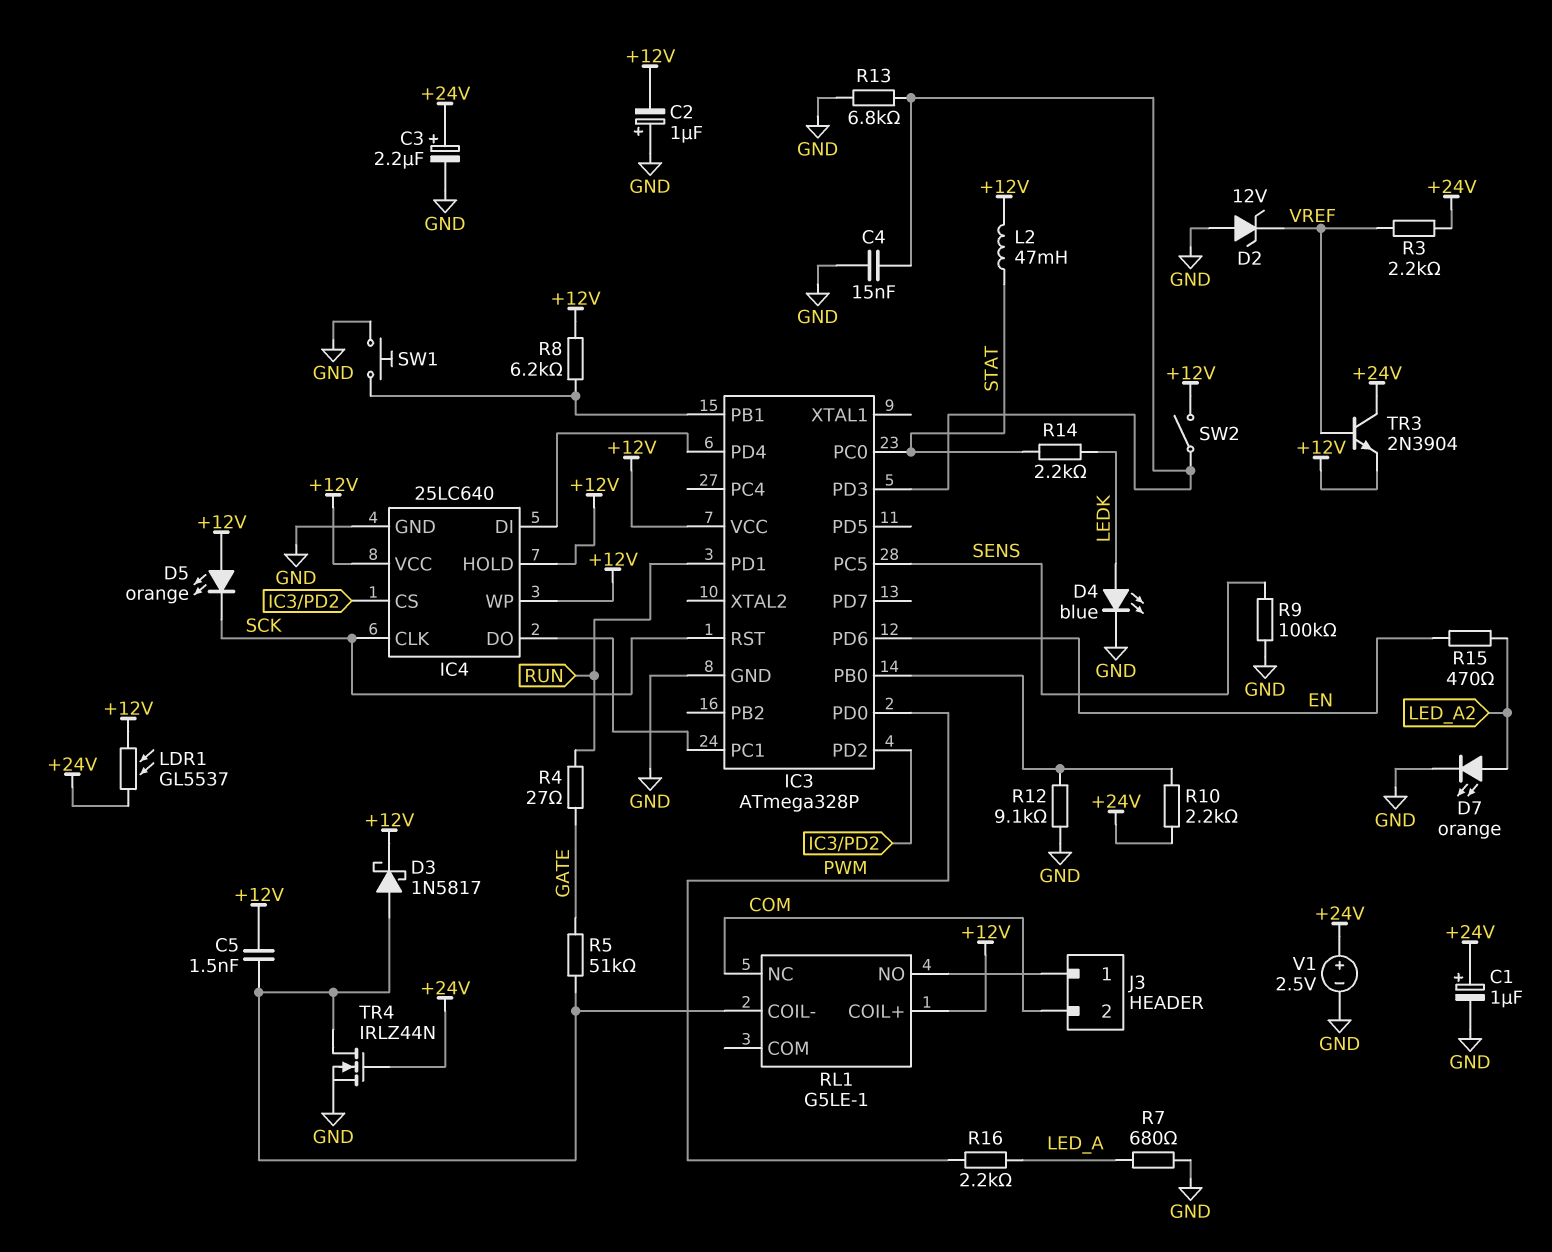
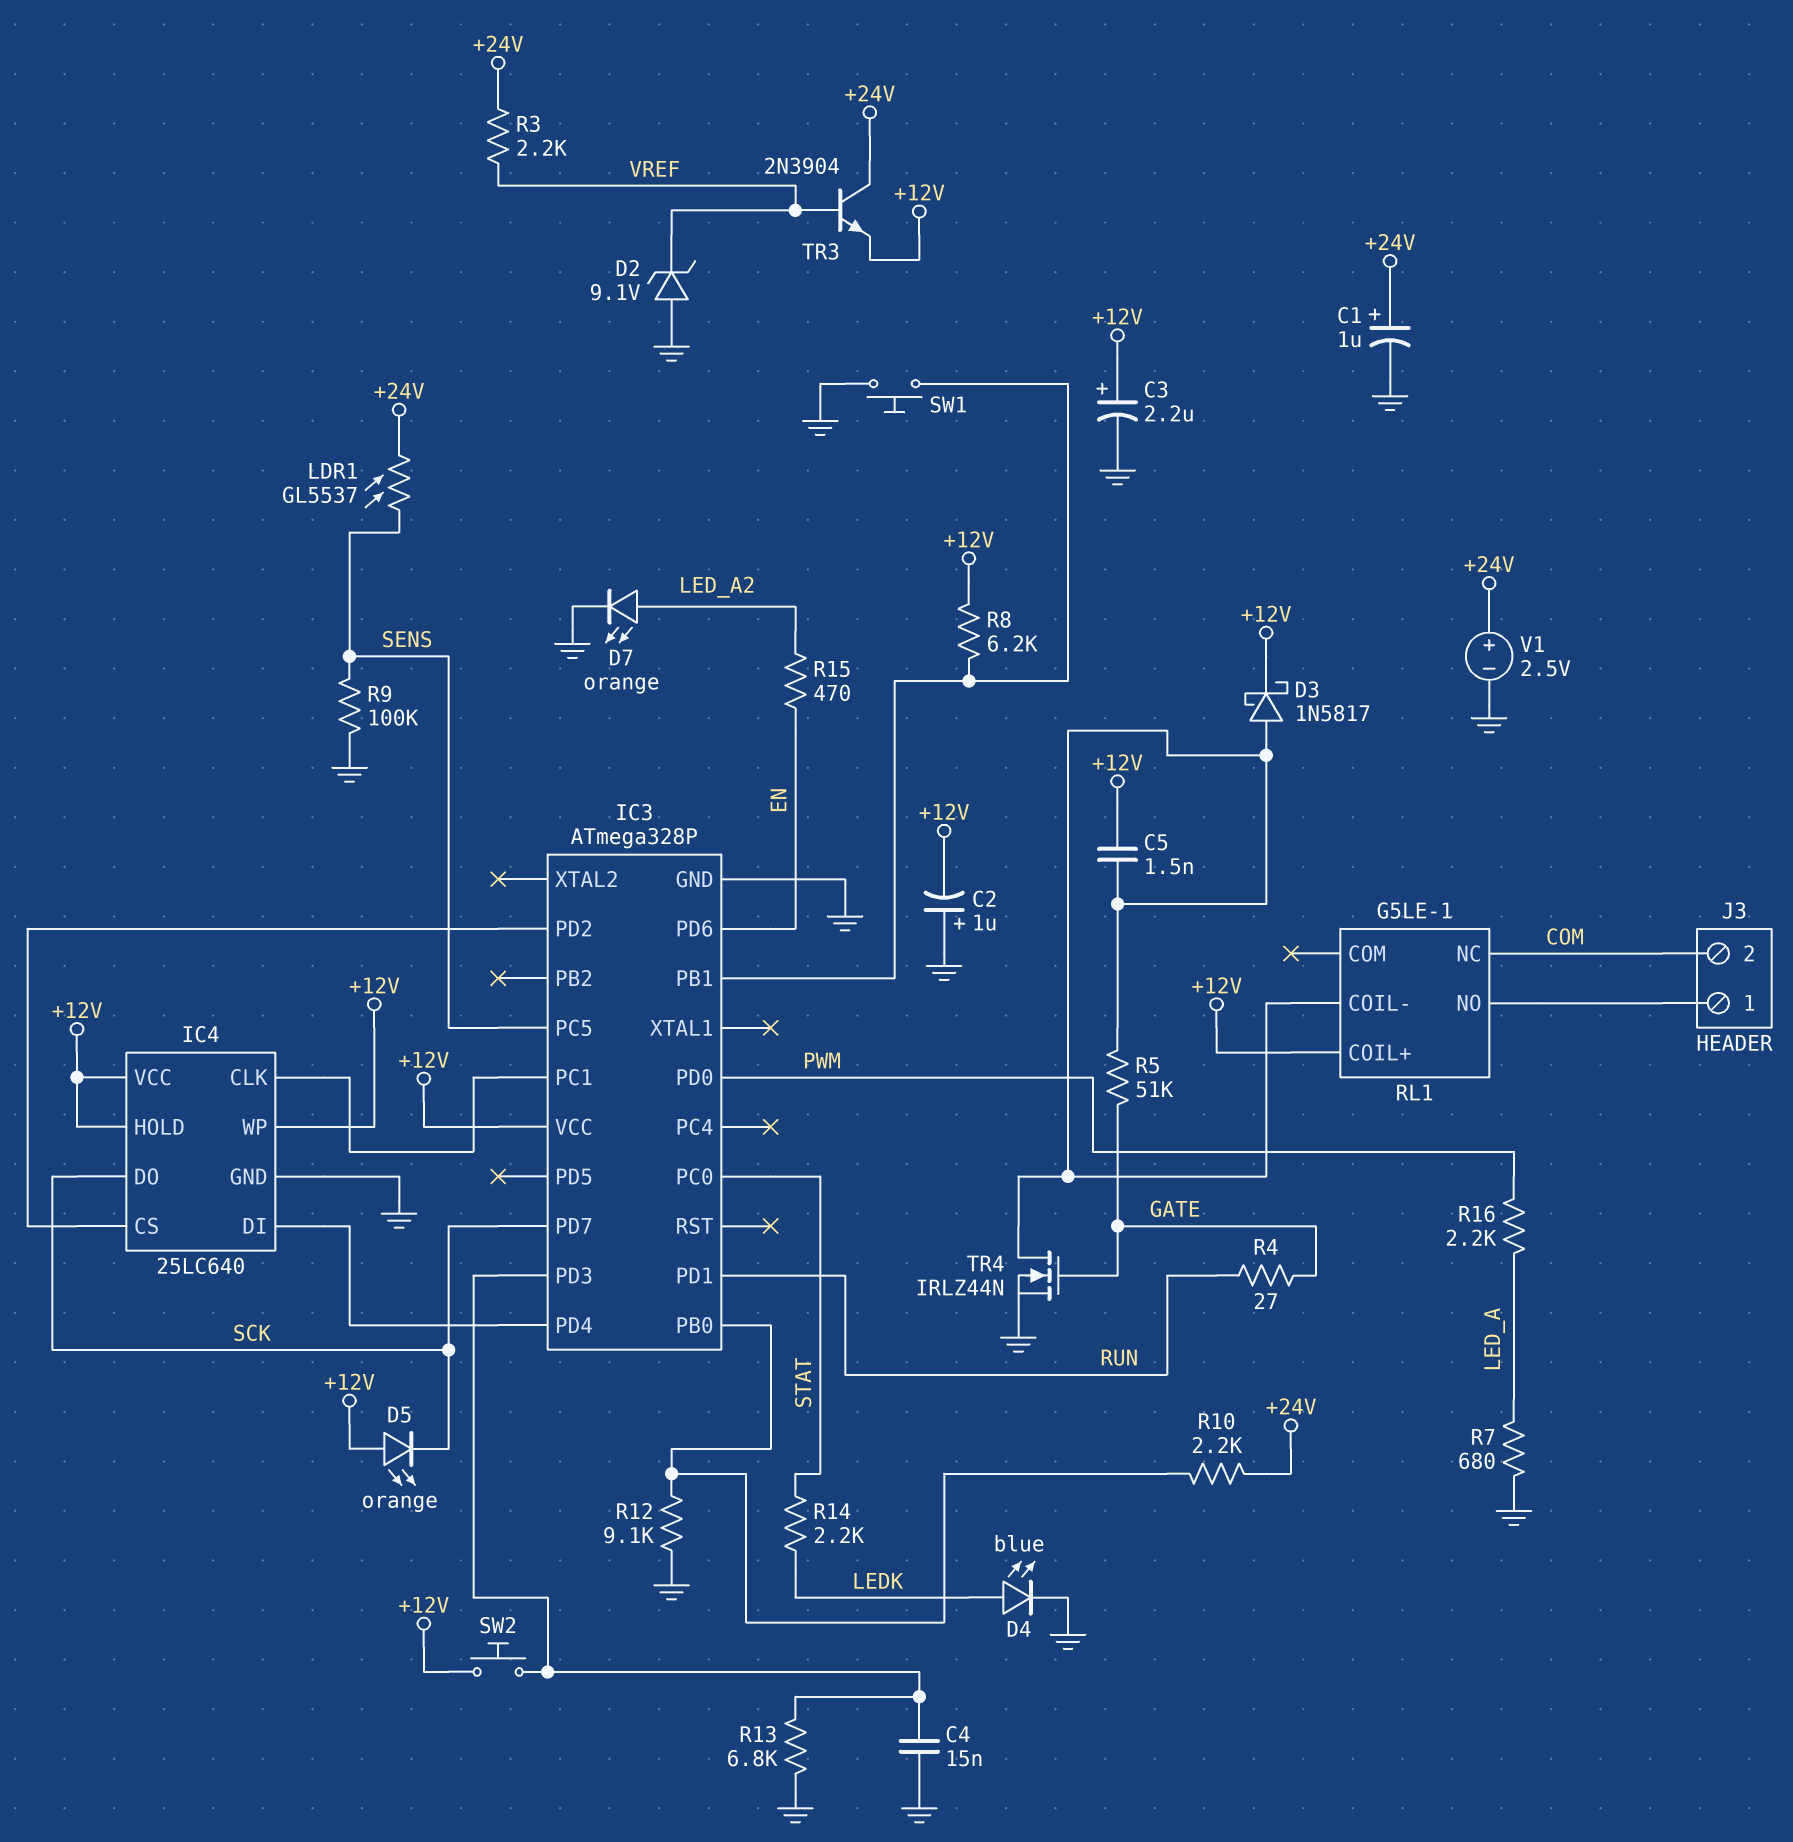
C3: 2.2uF (plus +24V, minus GND) -> 2.2uF (plus +12V, minus GND)
D2: zener 12V (A GND, K VREF) -> zener 9.1V (A GND, K VREF)
IC3 pin PD7: none -> SCK
IC3 pin RST: SCK -> none
IC4 pin CLK: SCK -> IC3/PC1
IC4 pin DO: IC3/PC1 -> SCK
L2: 47mH (+12V, STAT) -> none
LDR1: GL5537 (+12V, +24V) -> GL5537 (+24V, SENS)
SW2: switch (+12V, IC3/PD3) -> button (+12V, IC3/PD3)
TR4: NMOS IRLZ44N (G +24V, D RL1/COIL-, S GND) -> NMOS IRLZ44N (G GATE, D RL1/COIL-, S GND)

